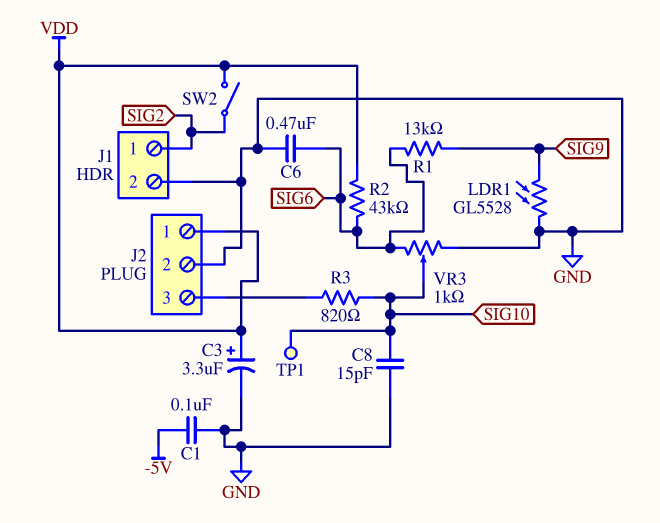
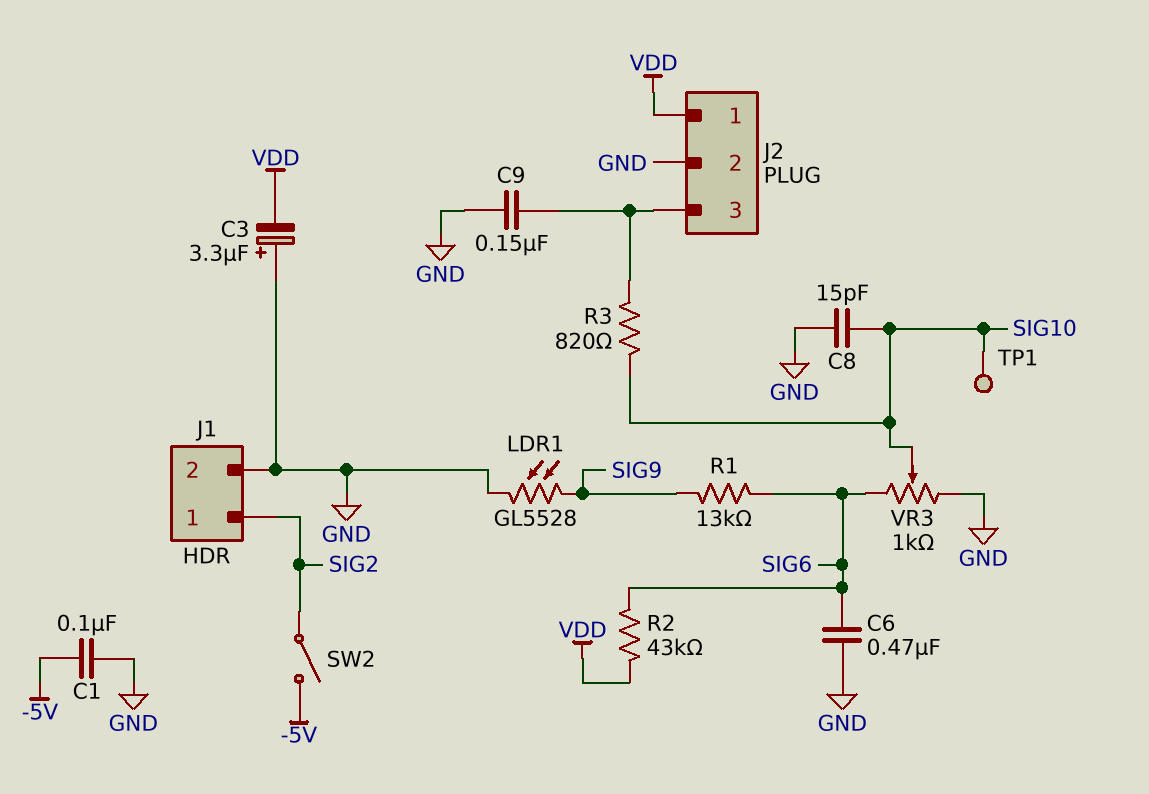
C3: 3.3uF (plus VDD, minus GND) -> 3.3uF (plus GND, minus VDD)
C9: none -> 150nF (GND, J2/3)
SW2: switch (SIG2, VDD) -> switch (-5V, SIG2)

